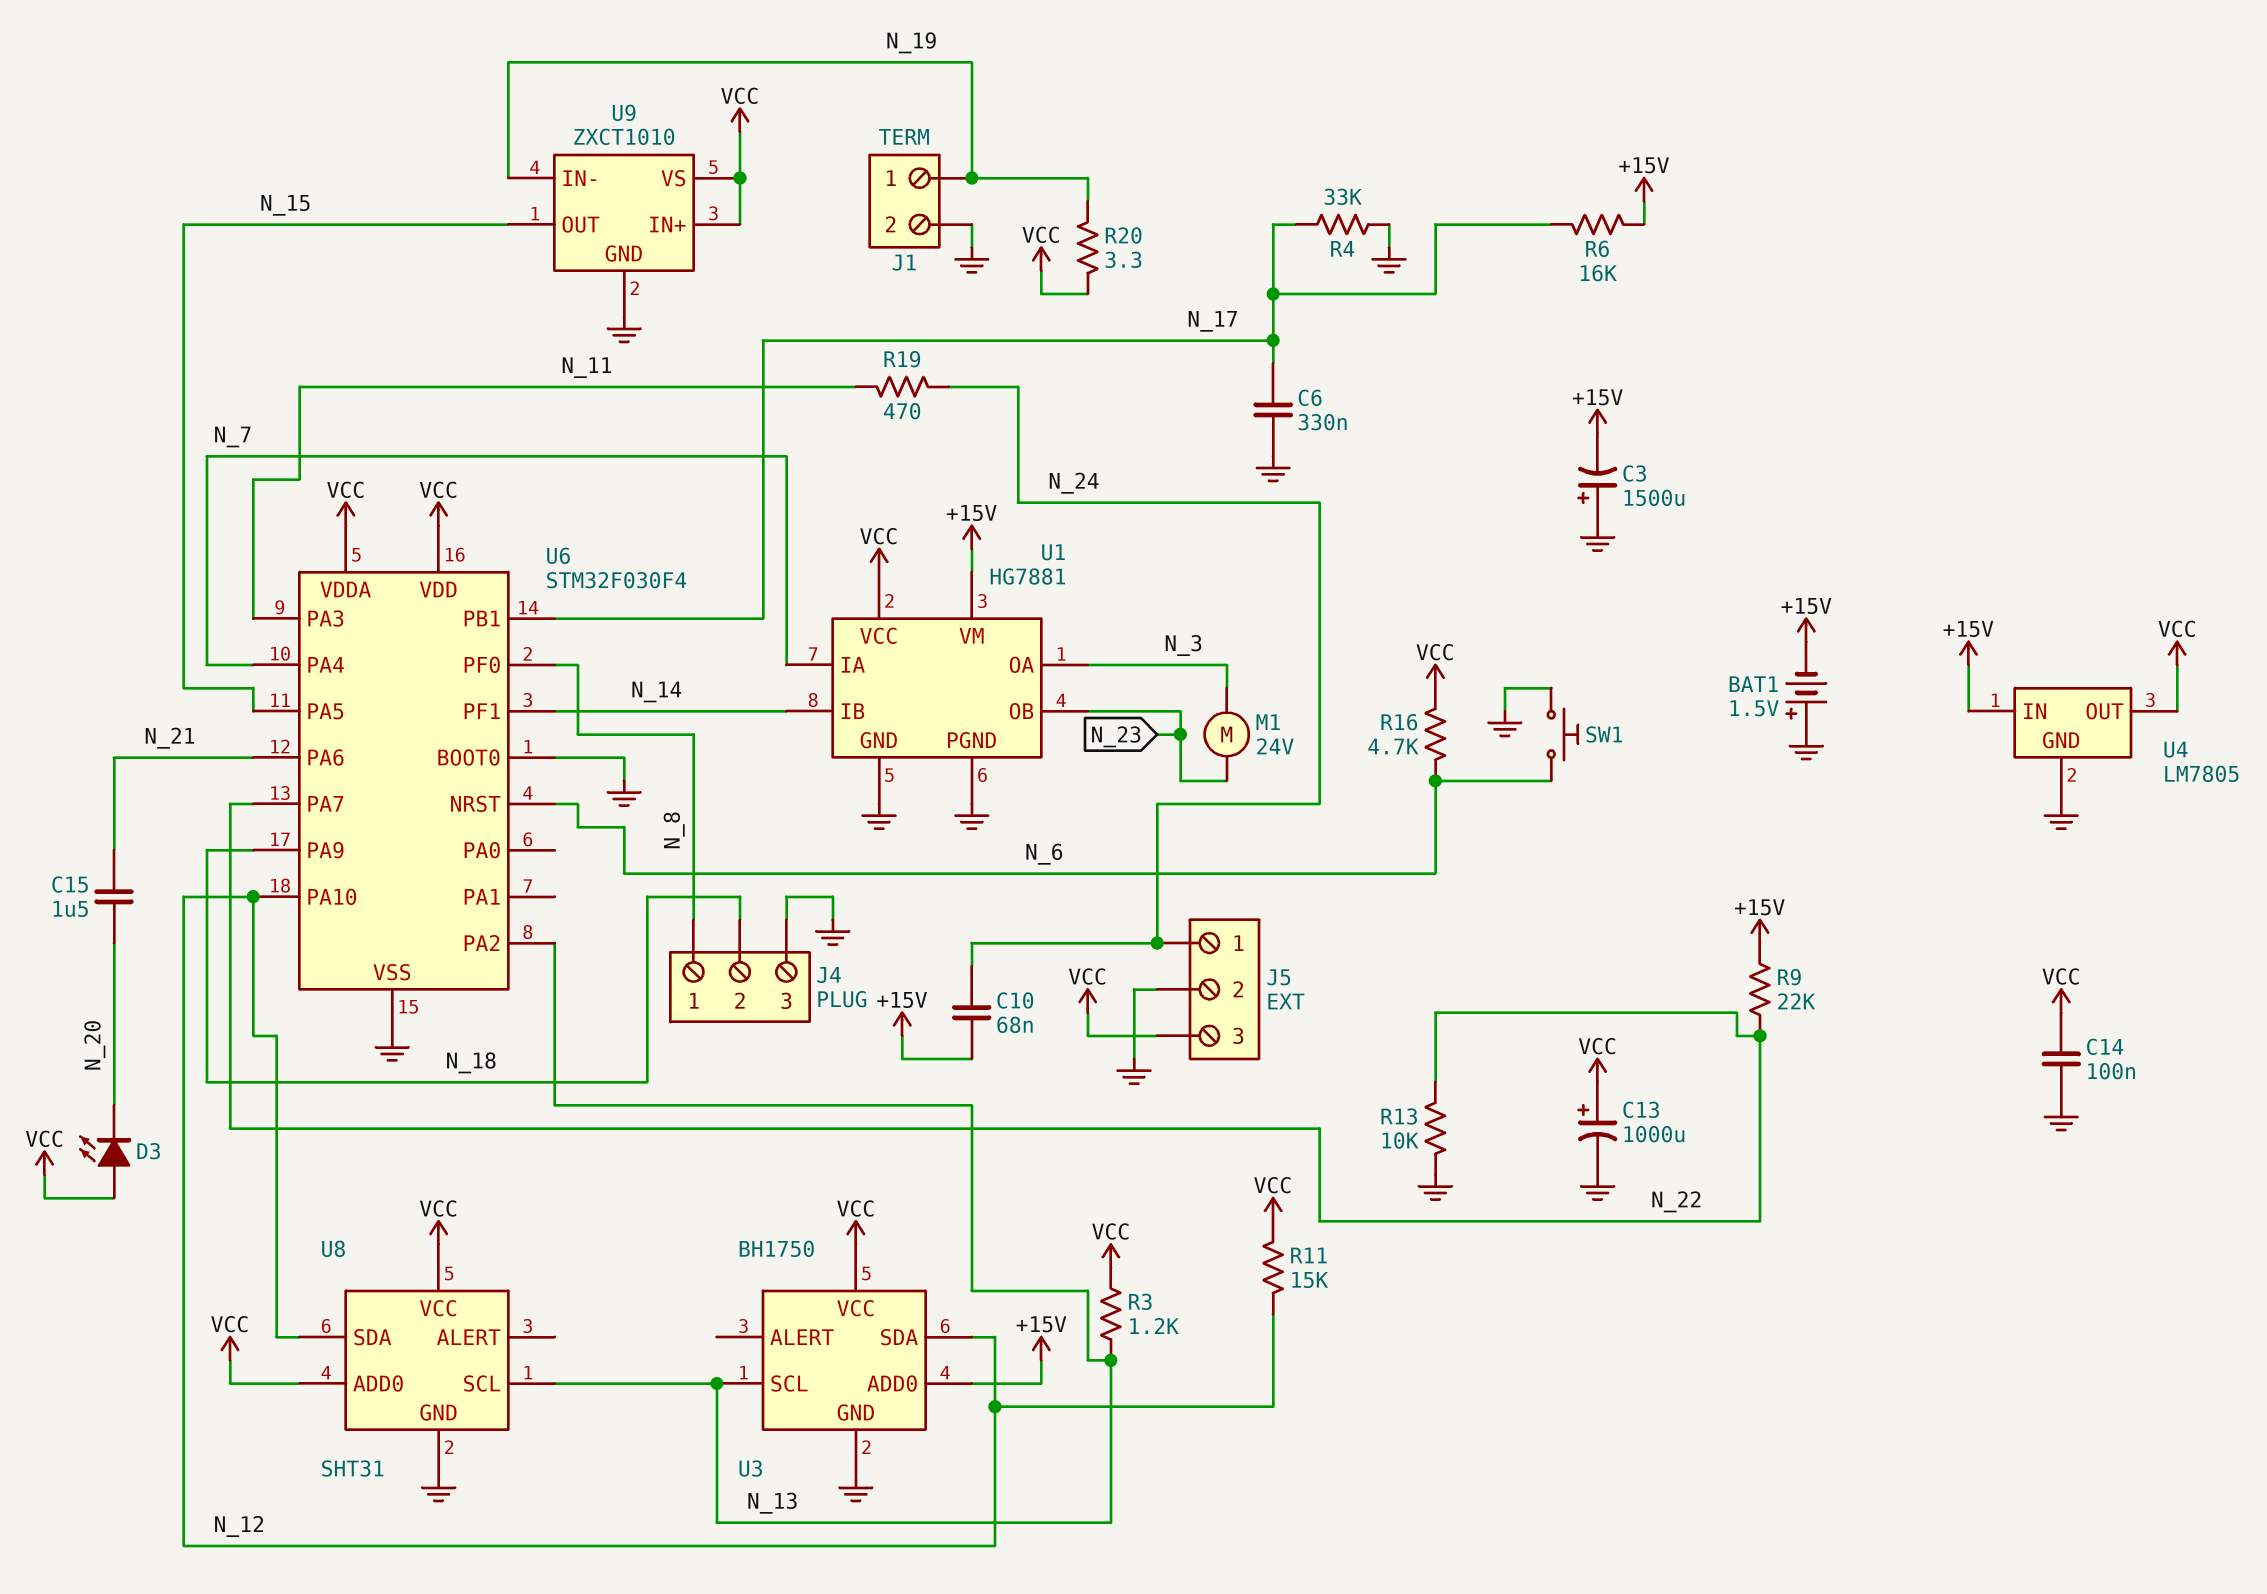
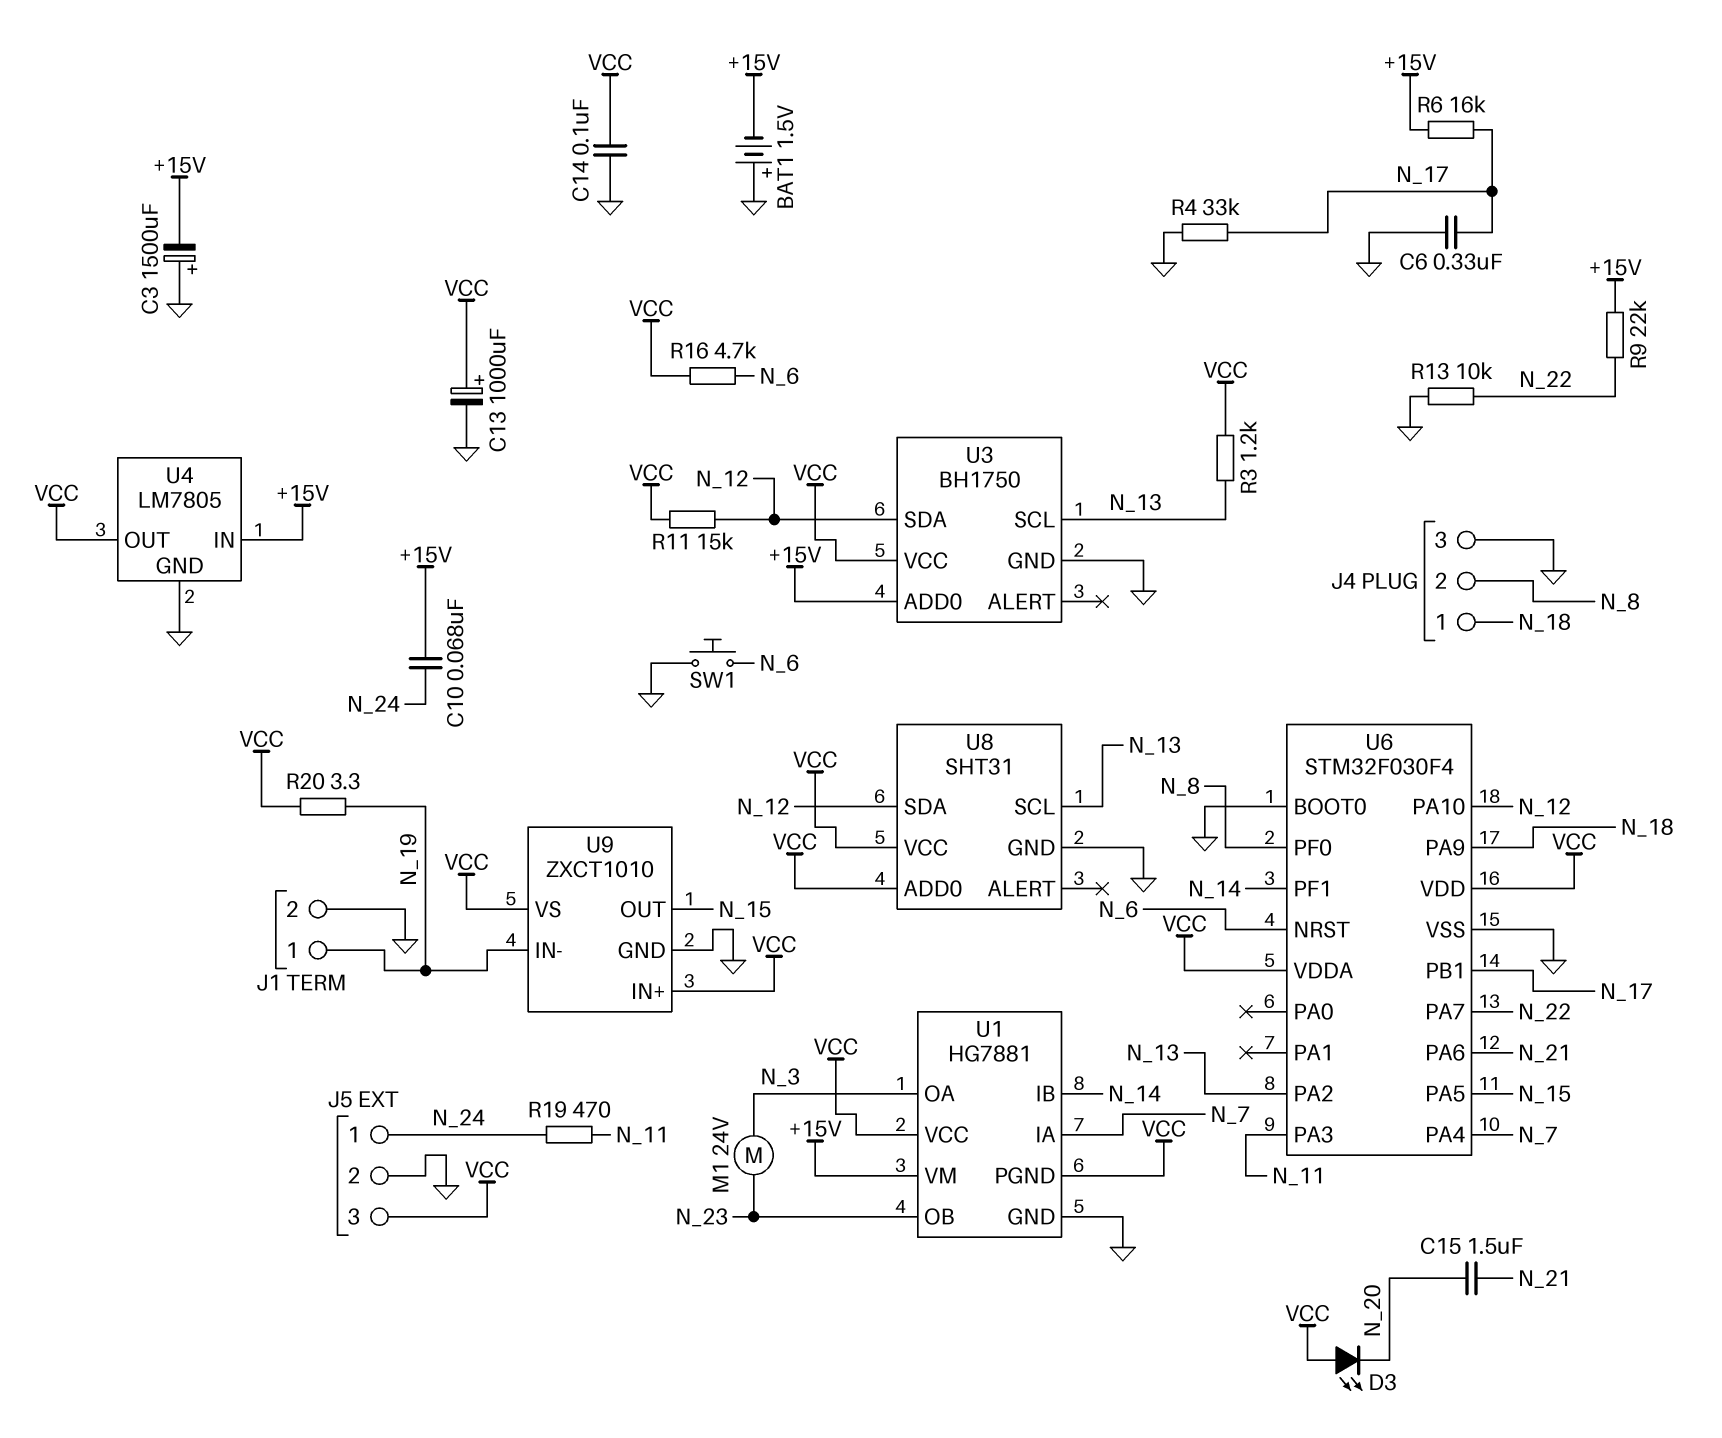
J4 pin 1: N_8 -> N_18
J4 pin 2: N_18 -> N_8
U1 pin PGND: GND -> VCC

